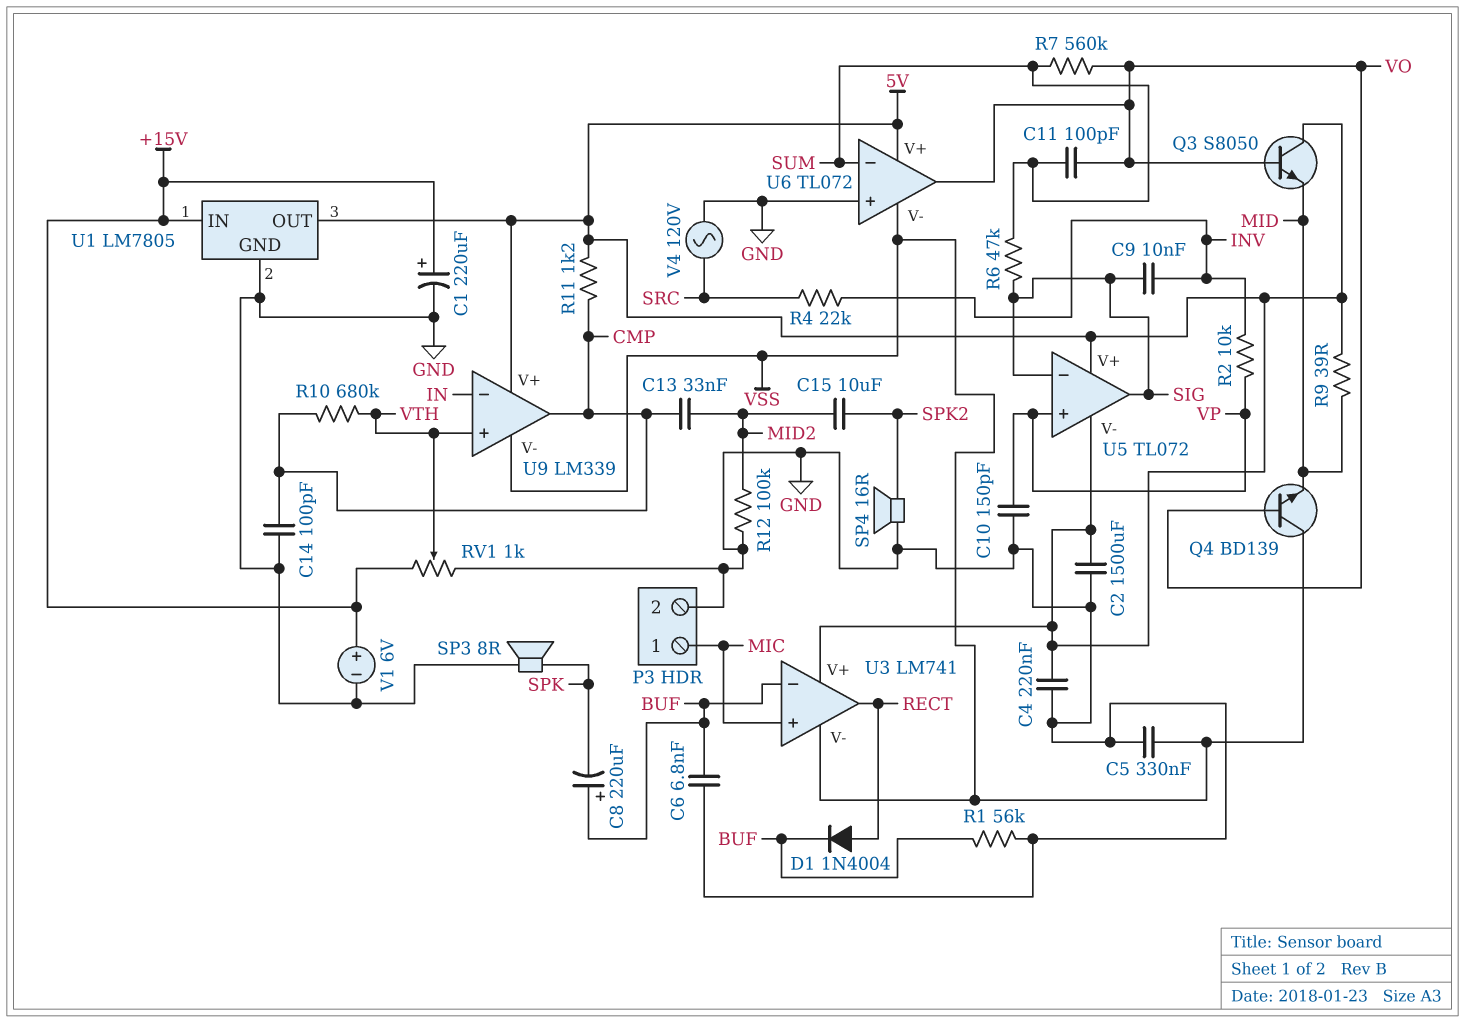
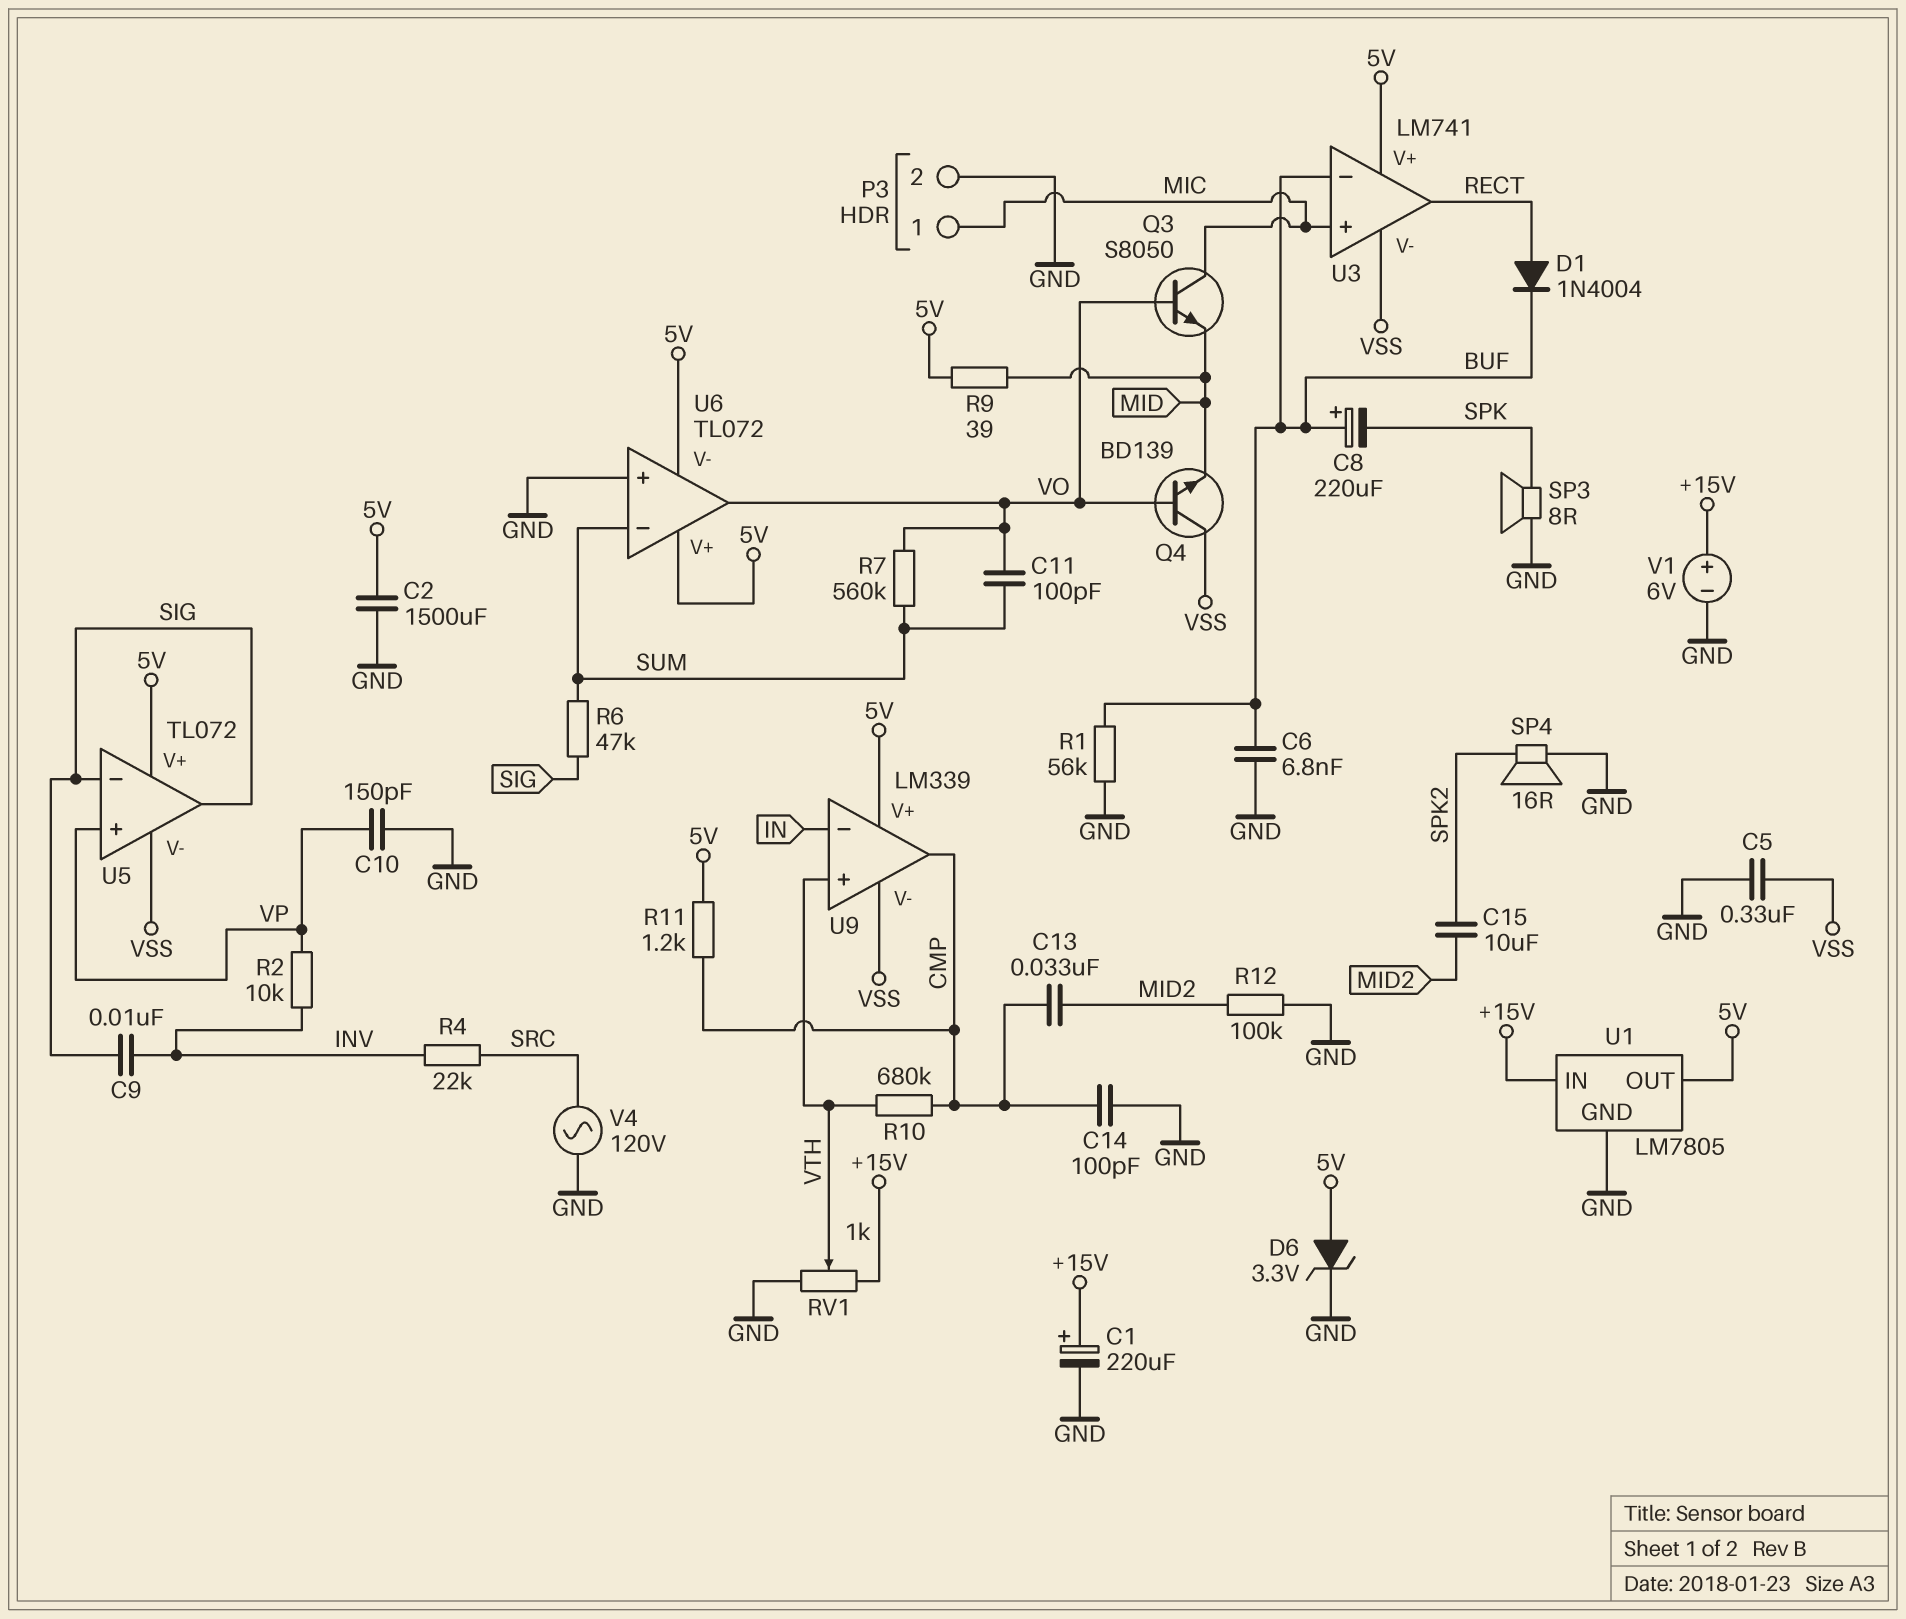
C4: 220nF (5V, GND) -> none
D6: none -> zener 3.3V (A 5V, K GND)
Q3: NPN S8050 (B VO, C 5V, E MID) -> NPN S8050 (B VO, C MIC, E MID)
U5 pin V-: 5V -> VSS
U6 pin V-: VSS -> 5V

